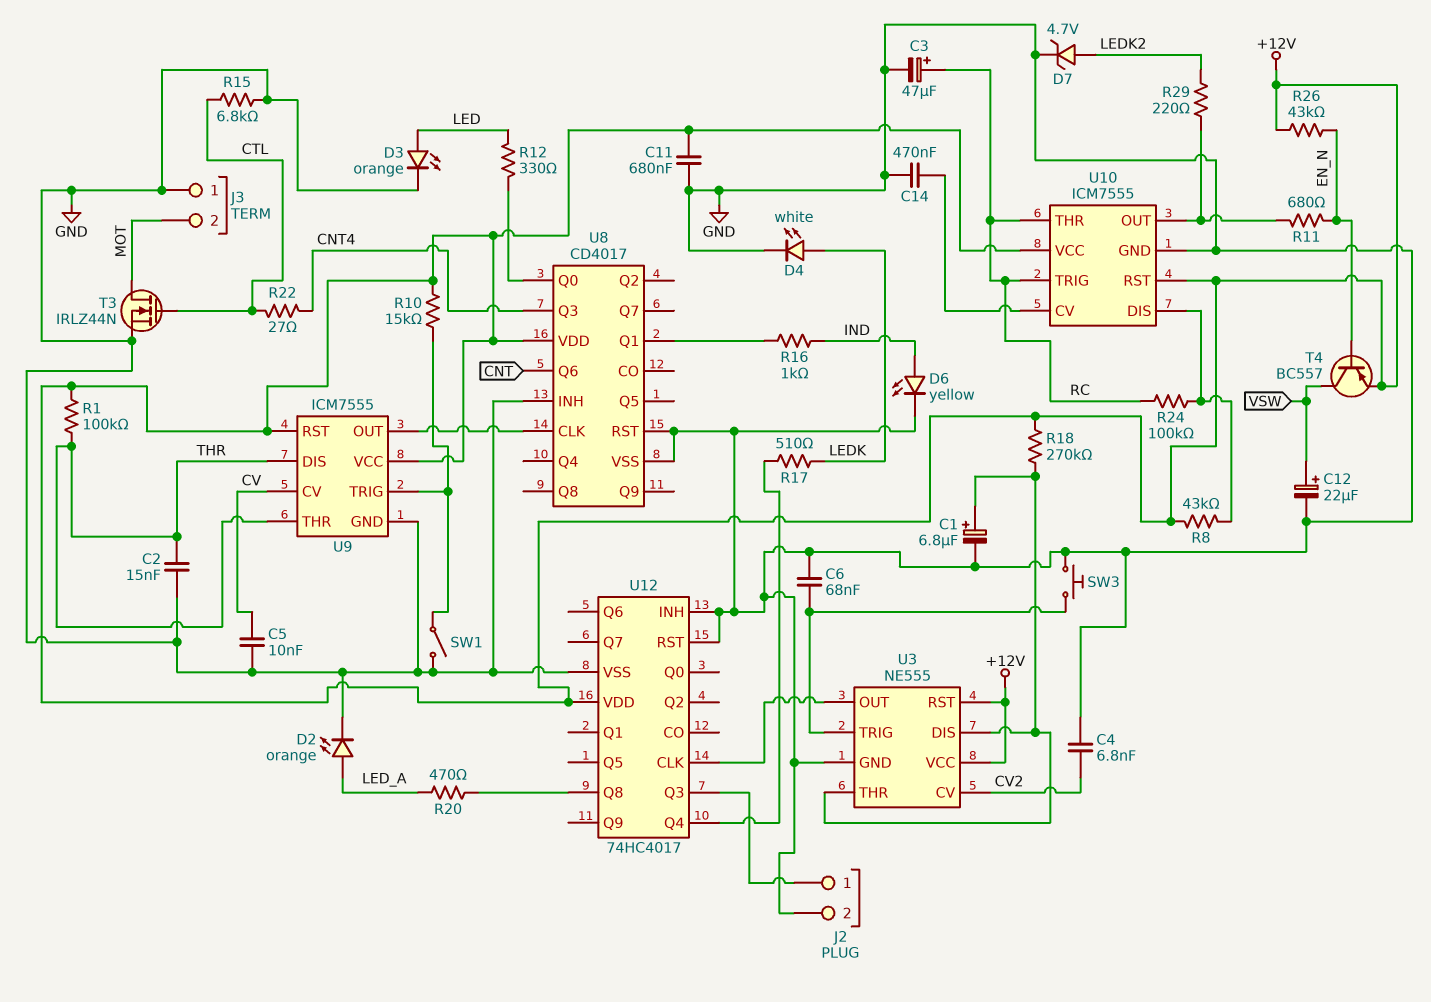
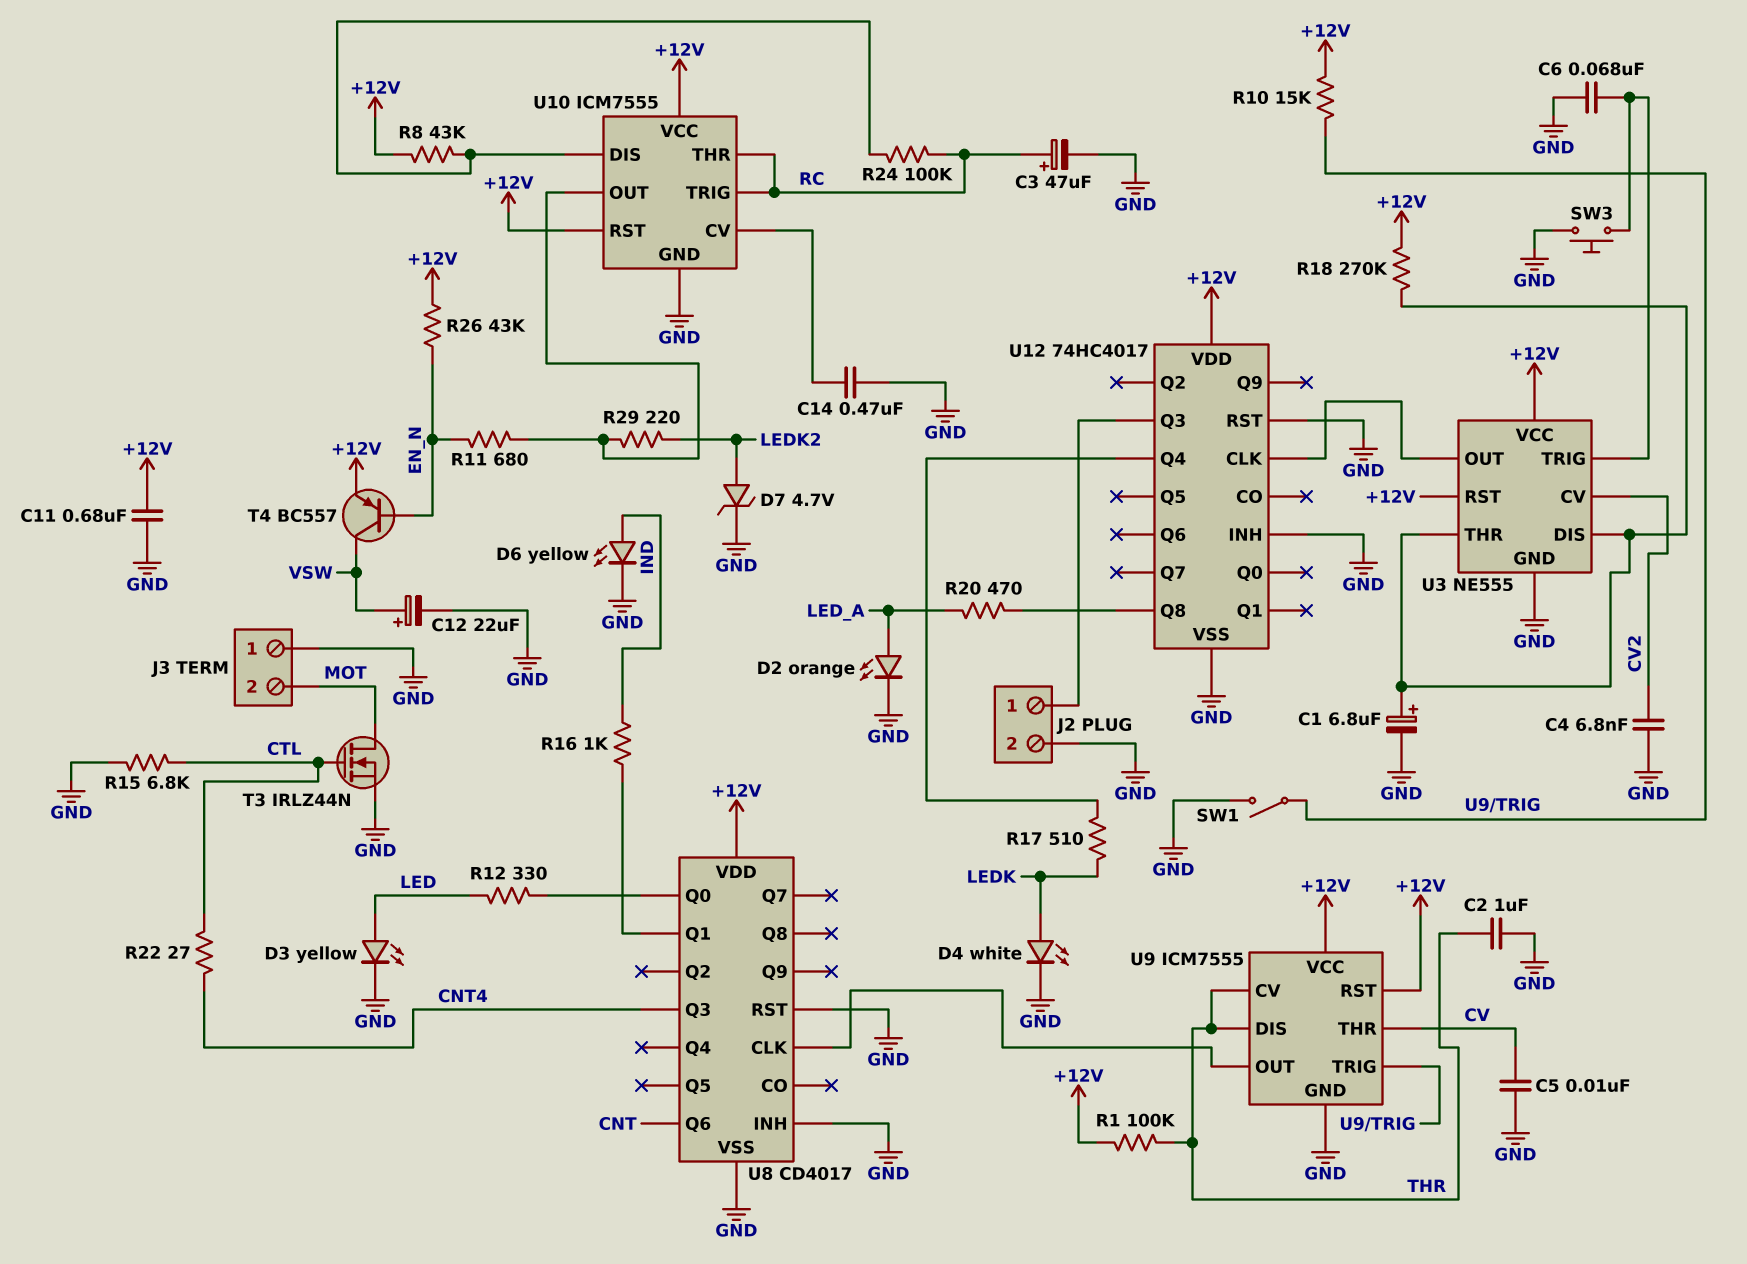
C2: 15nF (GND, THR) -> 1uF (GND, THR)
D3: LED orange (A LED, K GND) -> LED yellow (A LED, K GND)
U9 pin CV: CV -> THR
U9 pin THR: THR -> CV

